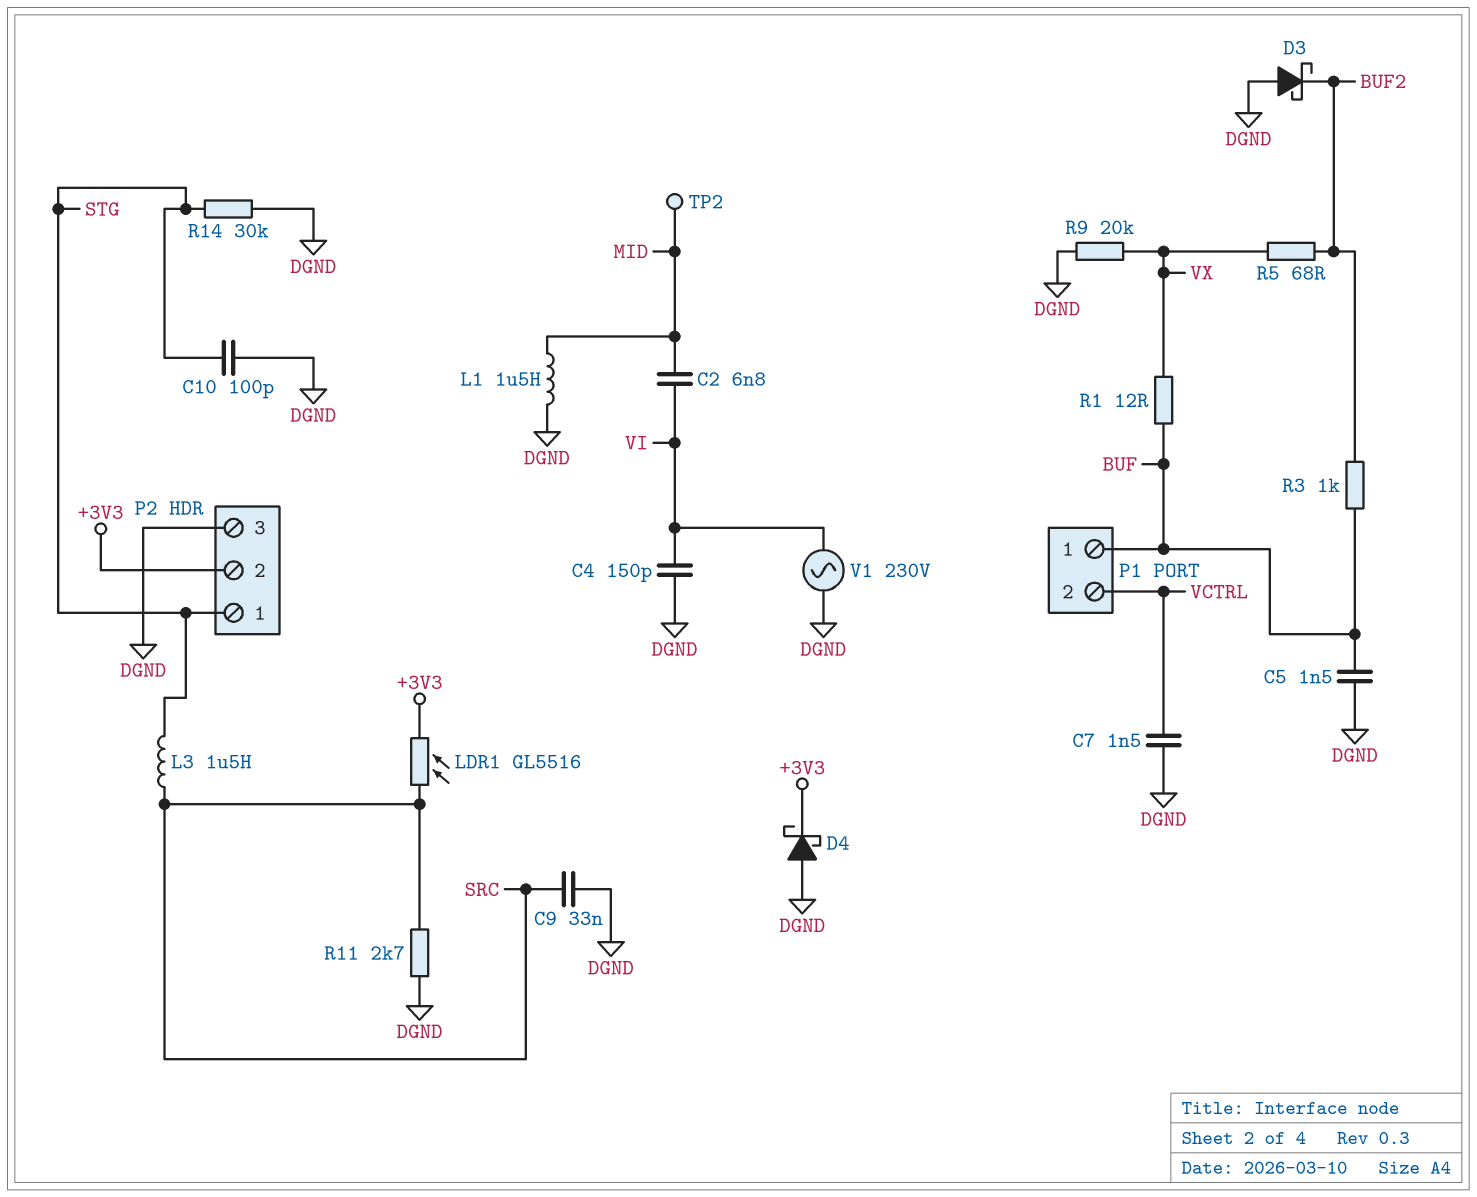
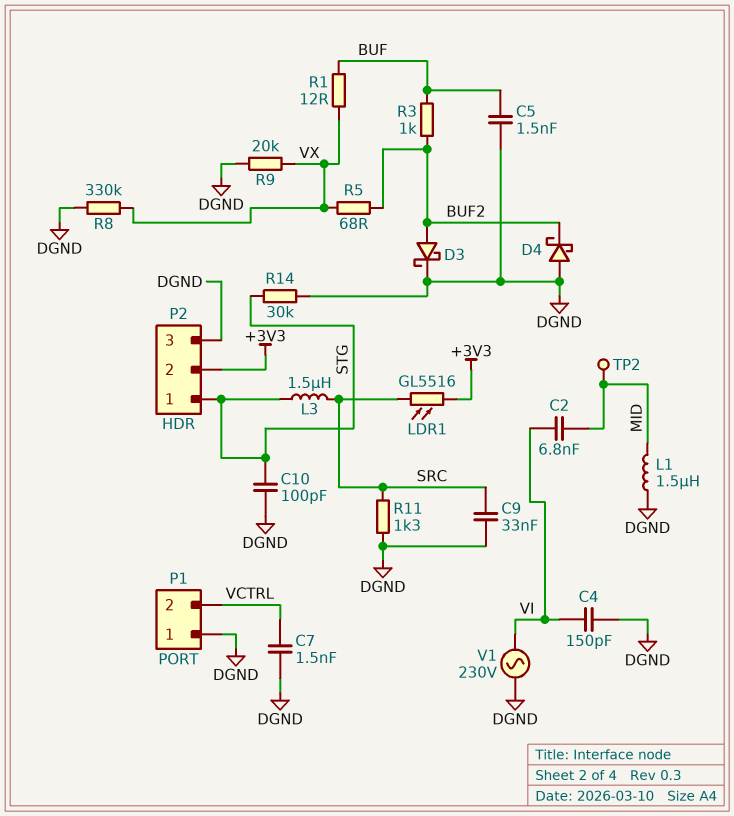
D3: schottky (A DGND, K BUF2) -> schottky (A BUF2, K DGND)
D4: schottky (A DGND, K +3V3) -> schottky (A DGND, K BUF2)
P1 pin 1: BUF -> DGND
R8: none -> 330k (DGND, VX)
R11: 2.7k (DGND, SRC) -> 1.3k (DGND, SRC)

